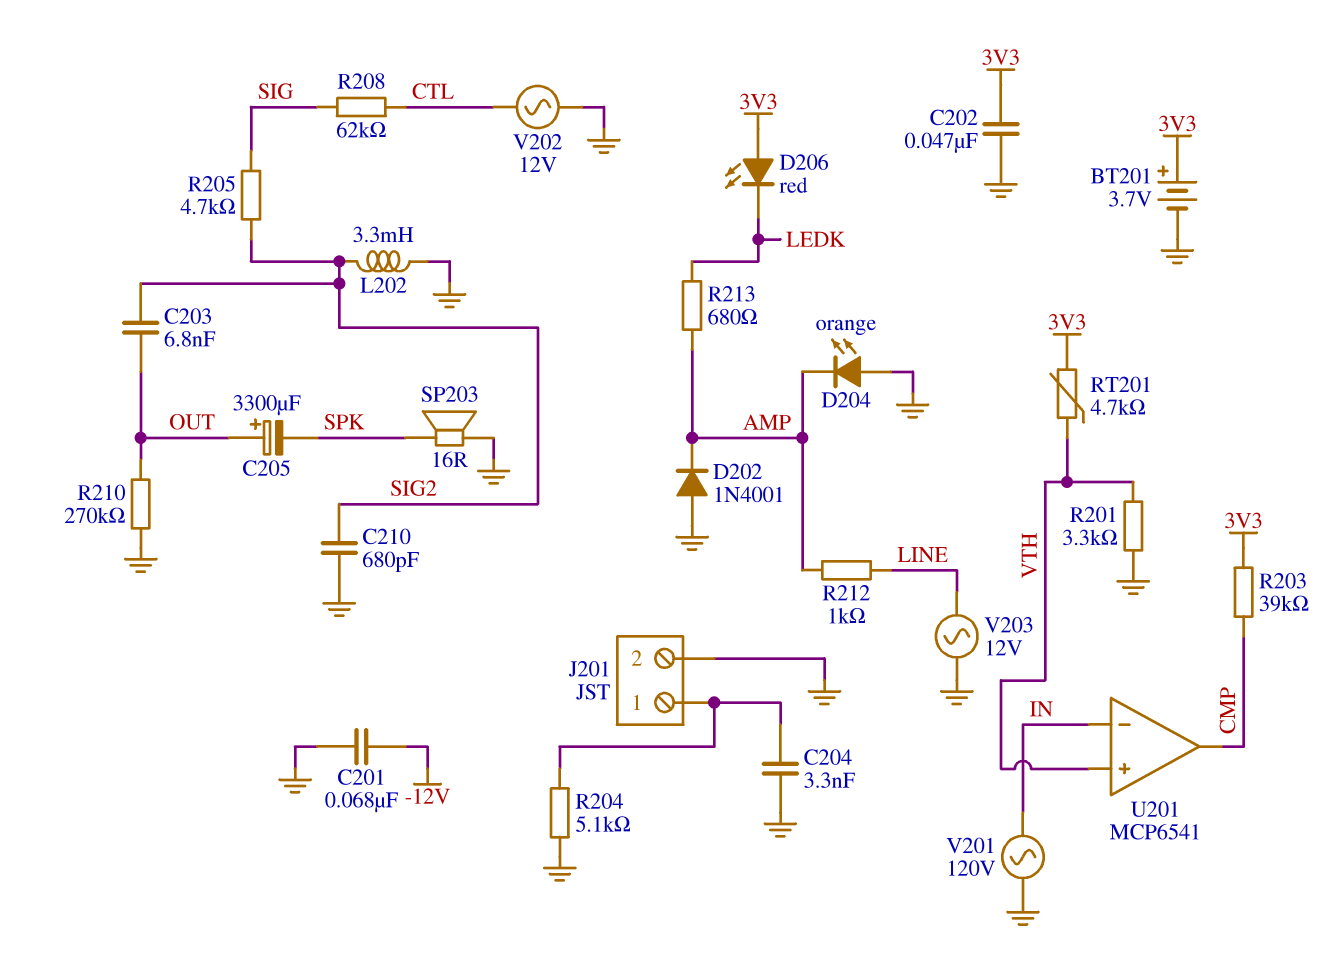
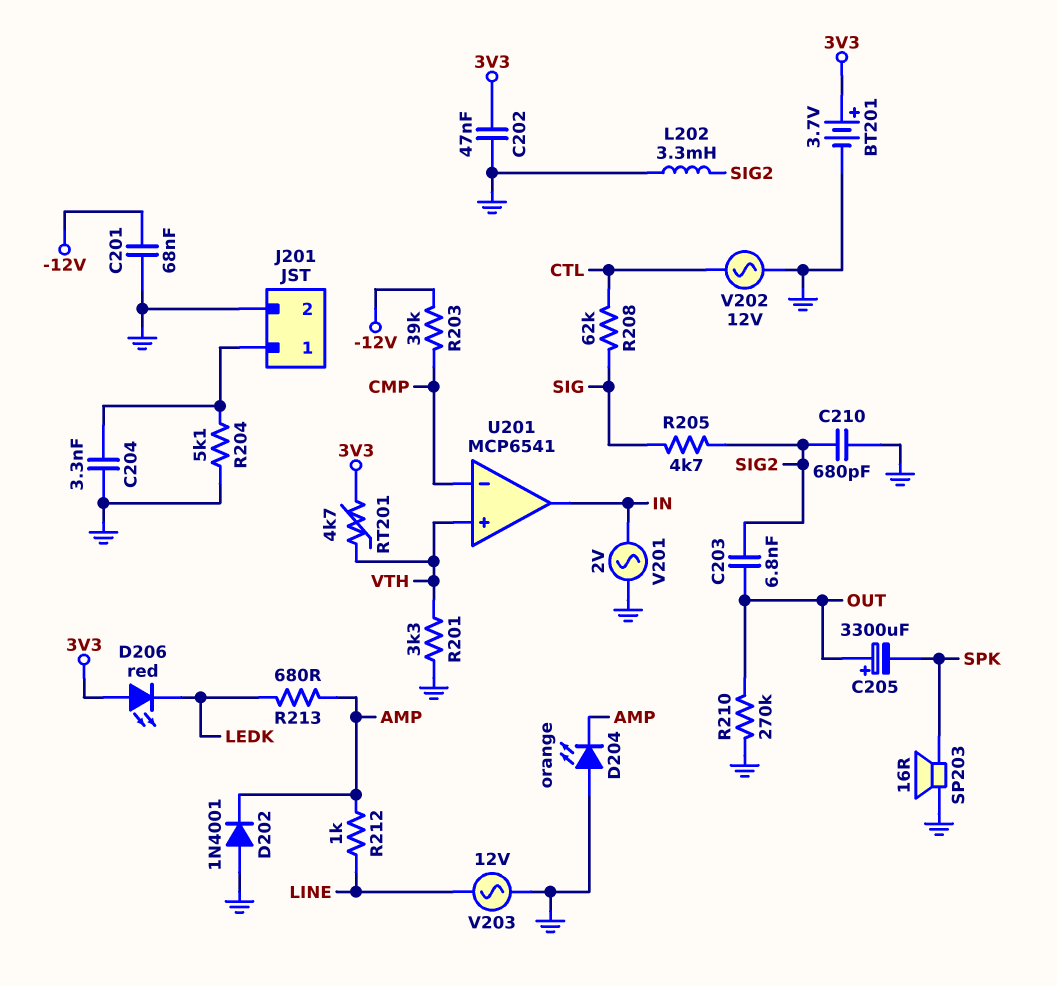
R203: 39k (3V3, CMP) -> 39k (-12V, CMP)
U201 pin in-: IN -> CMP
U201 pin out: CMP -> IN
V201: AC 120V (GND, IN) -> AC 2V (GND, IN)

